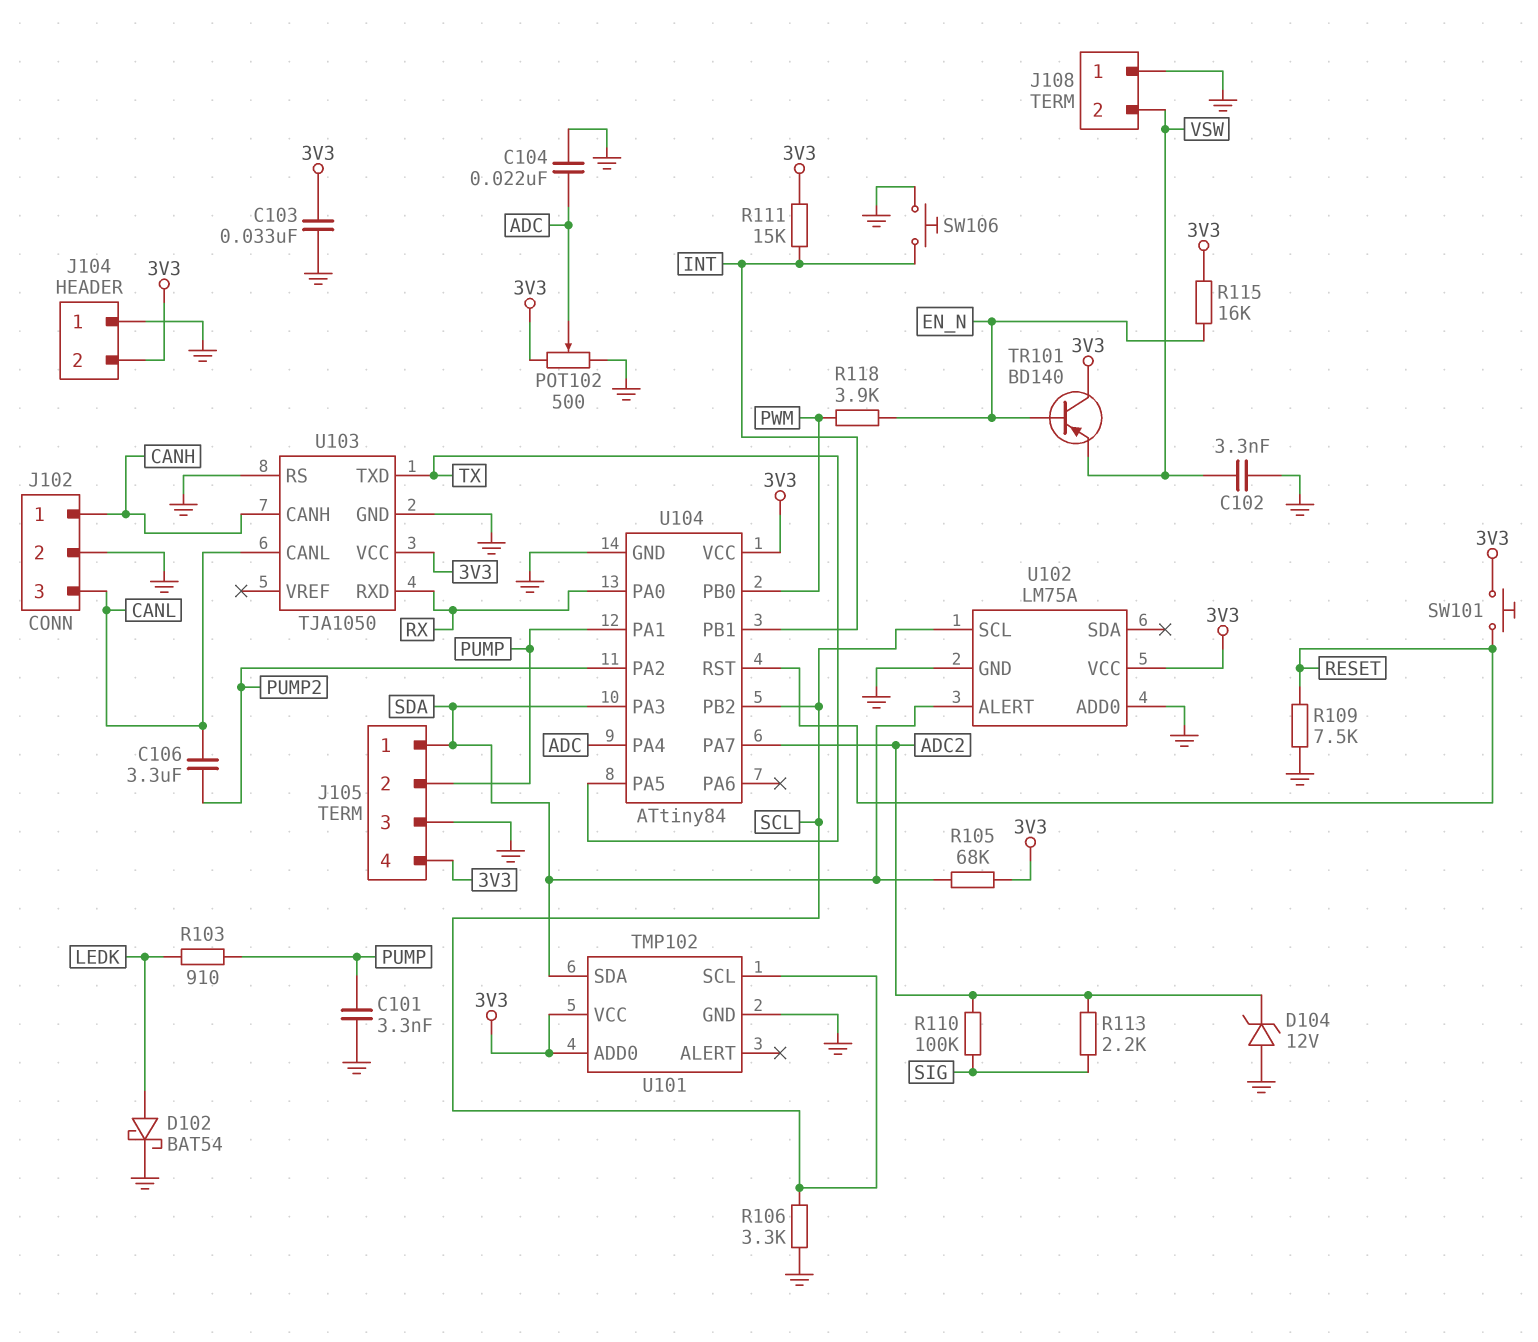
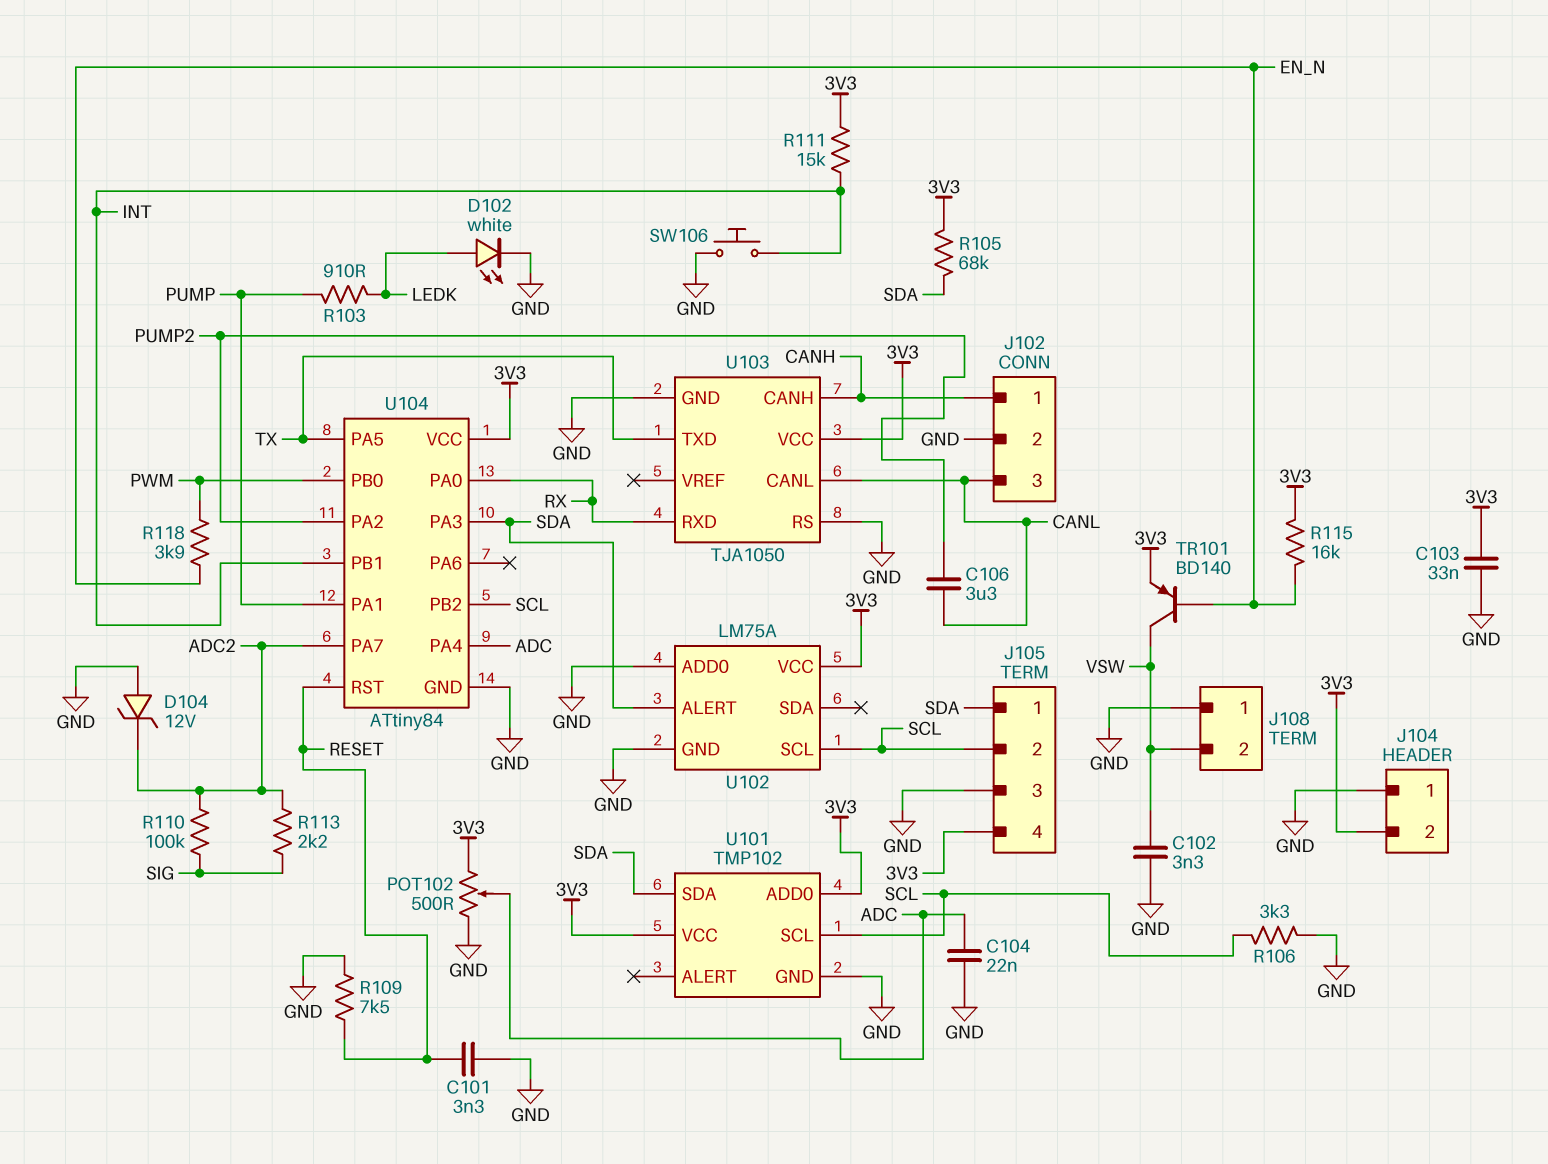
C101: 3.3nF (GND, PUMP) -> 3.3nF (GND, RESET)
D102: schottky BAT54 (A LEDK, K GND) -> LED white (A LEDK, K GND)
J105 pin 2: PUMP -> SCL
SW101: button (3V3, RESET) -> none
TR101: PNP BD140 (B EN_N, C 3V3, E VSW) -> PNP BD140 (B EN_N, C VSW, E 3V3)

